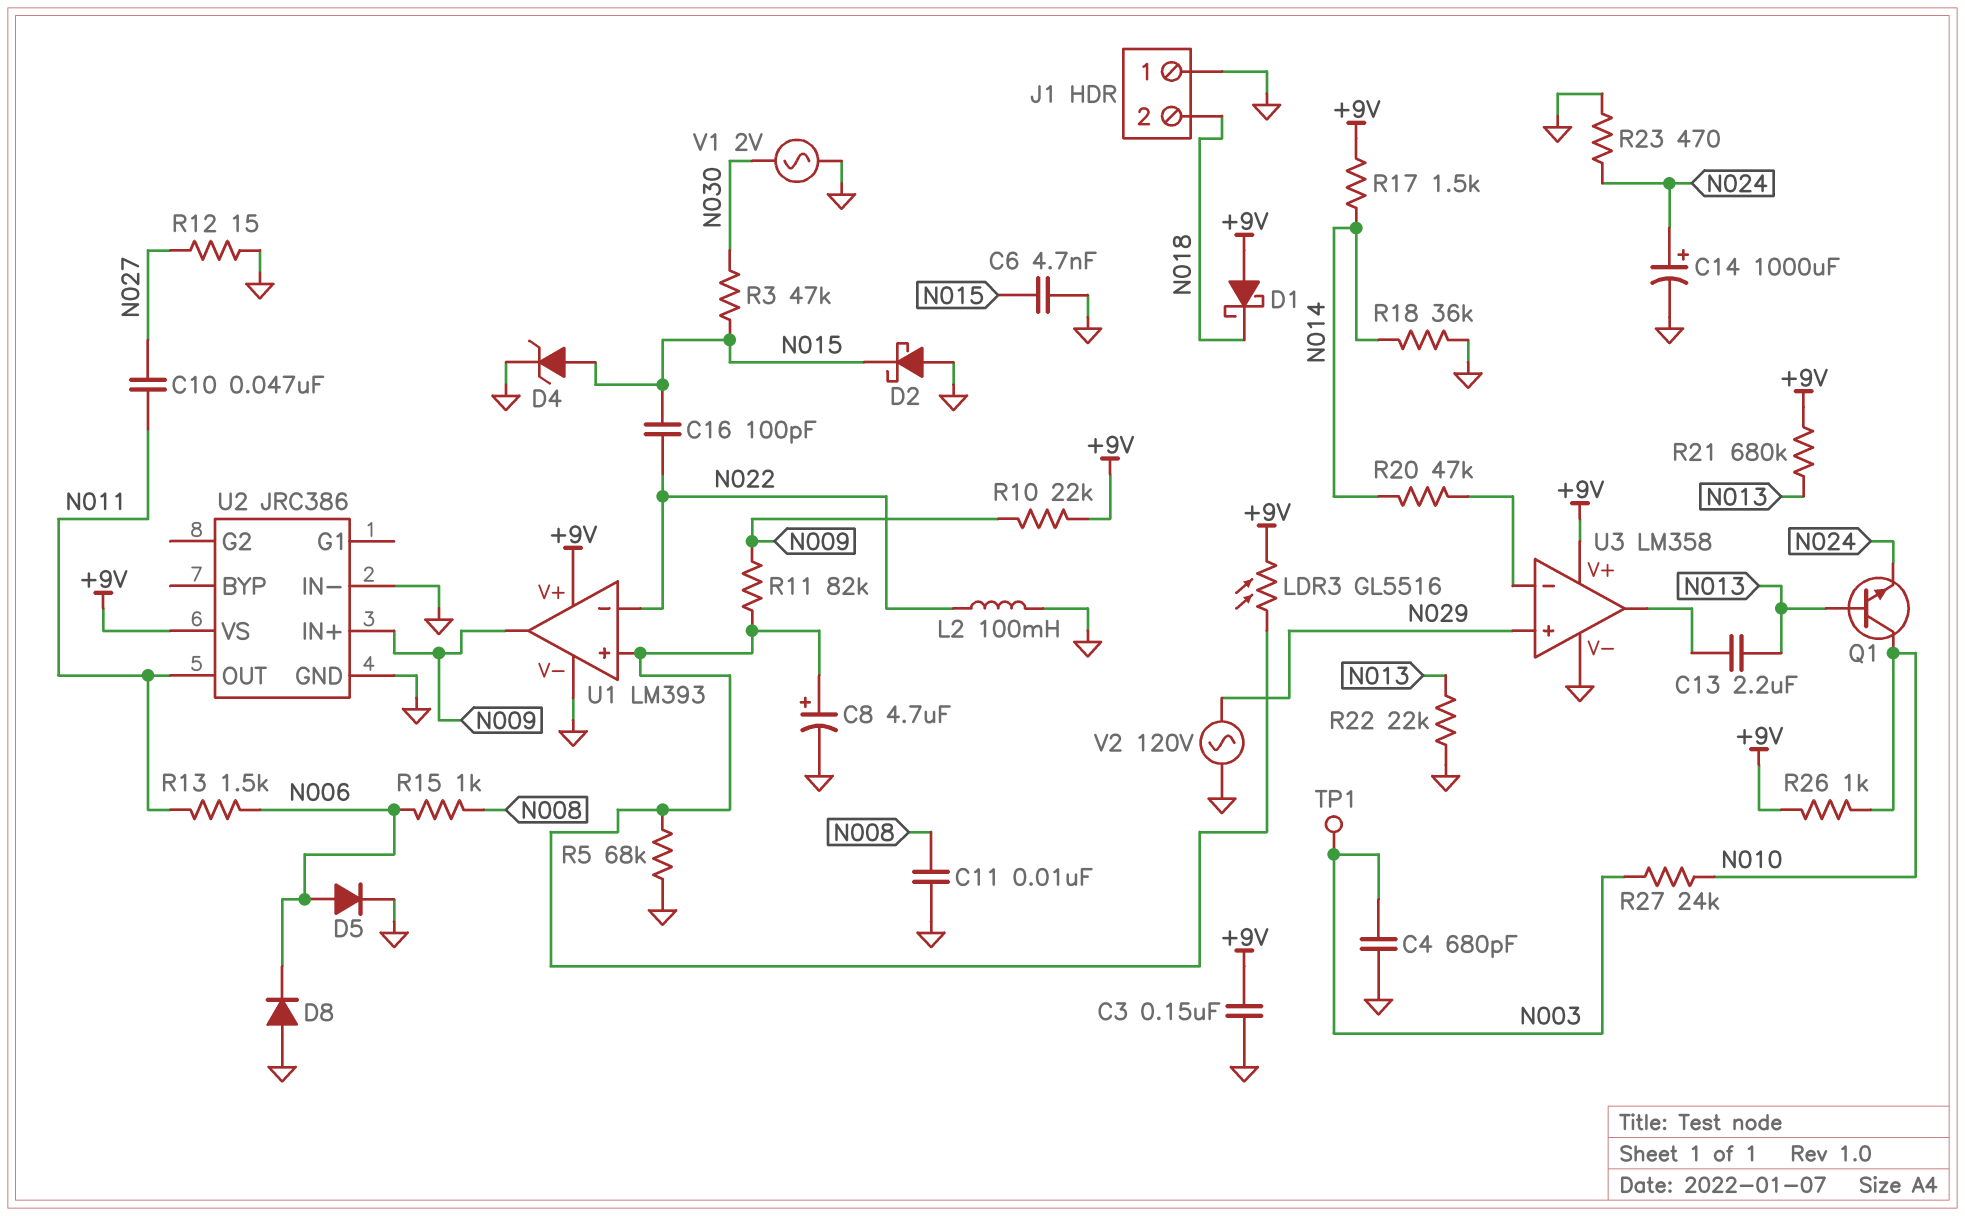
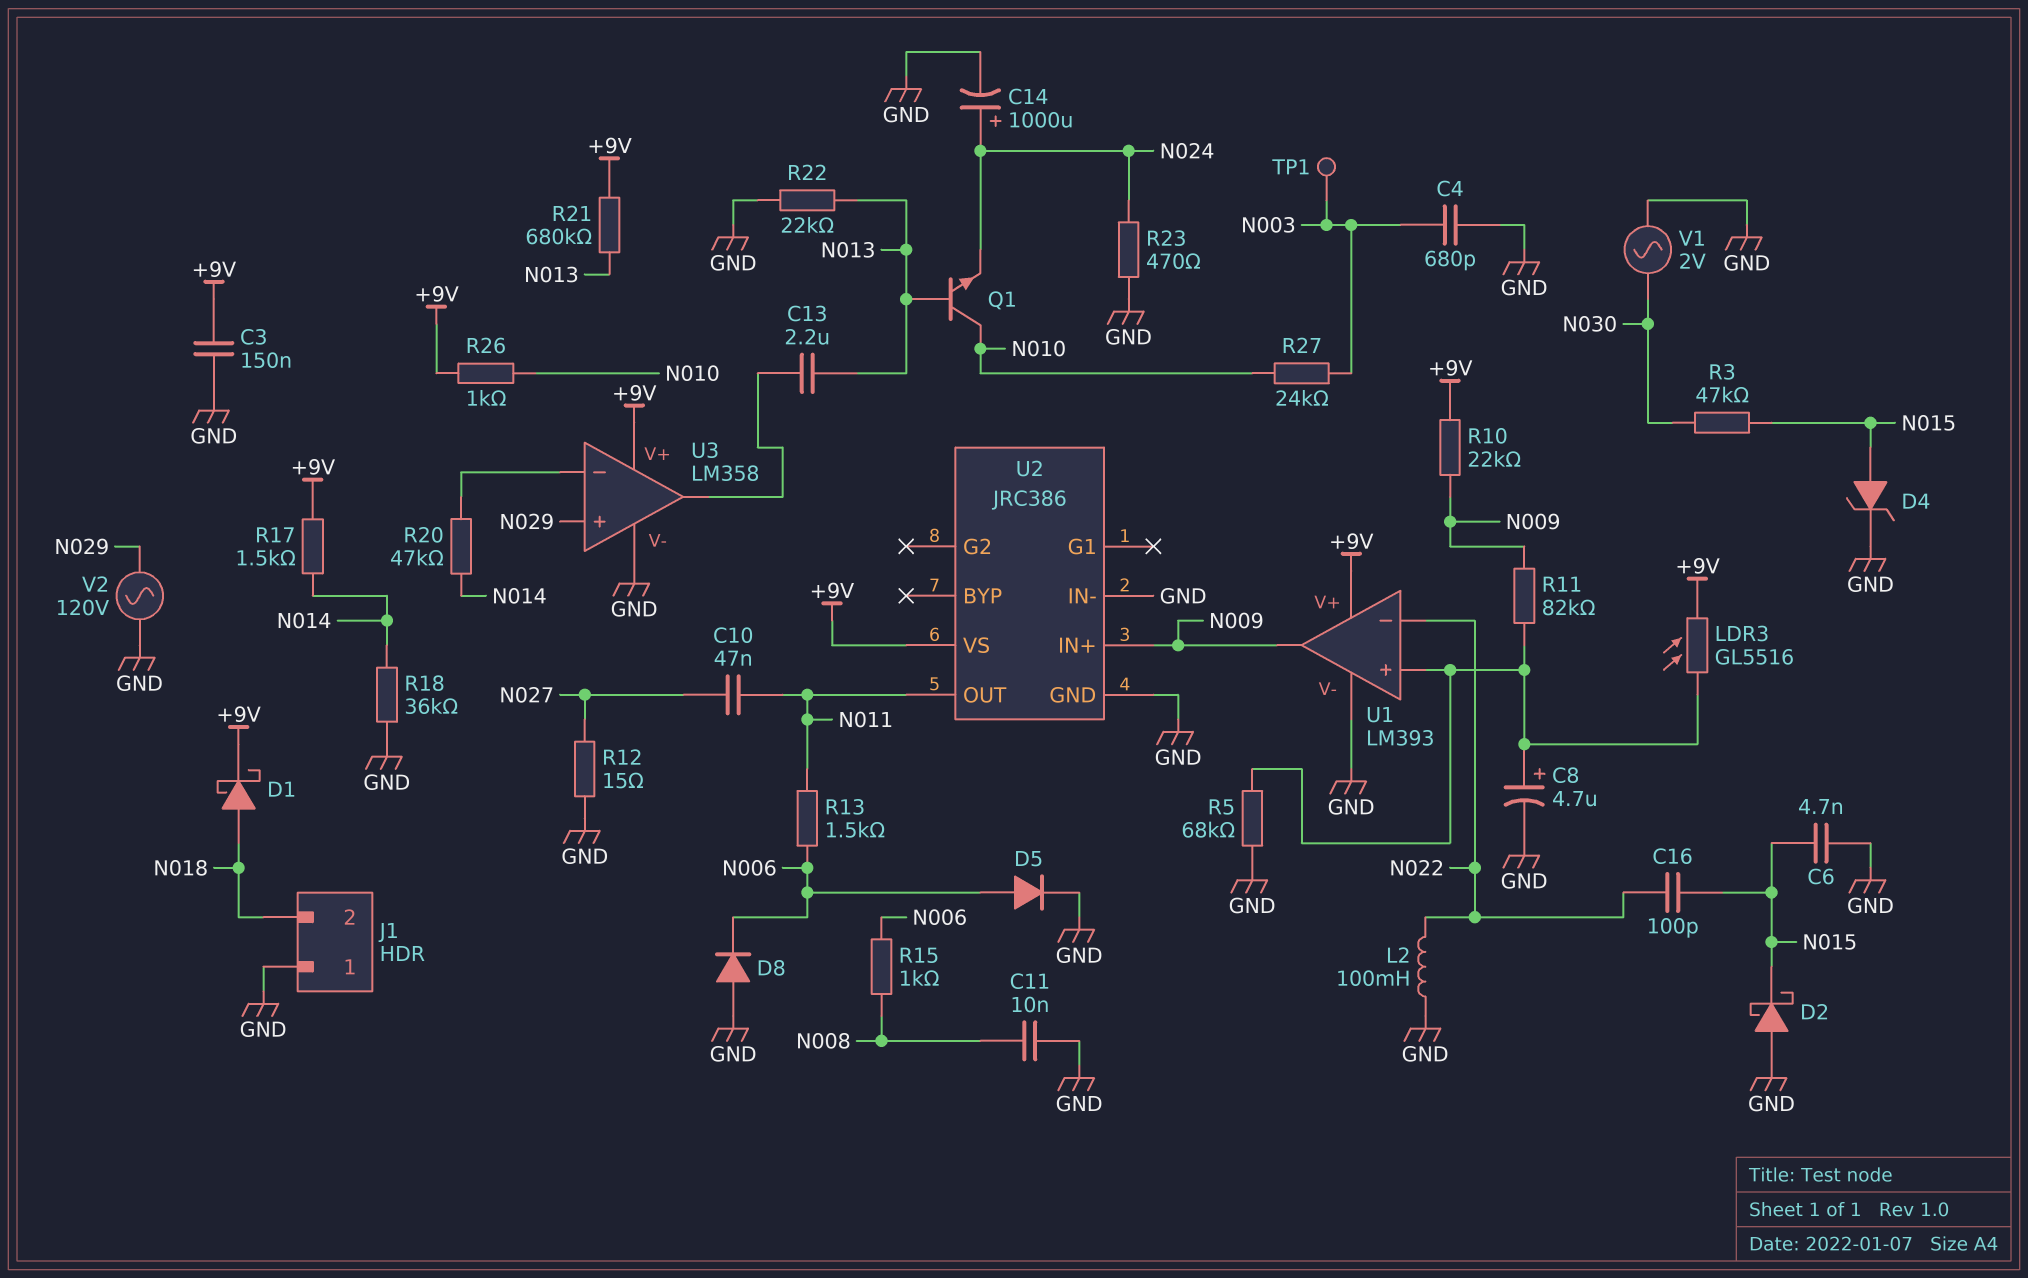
D1: schottky (A +9V, K N018) -> schottky (A N018, K +9V)

